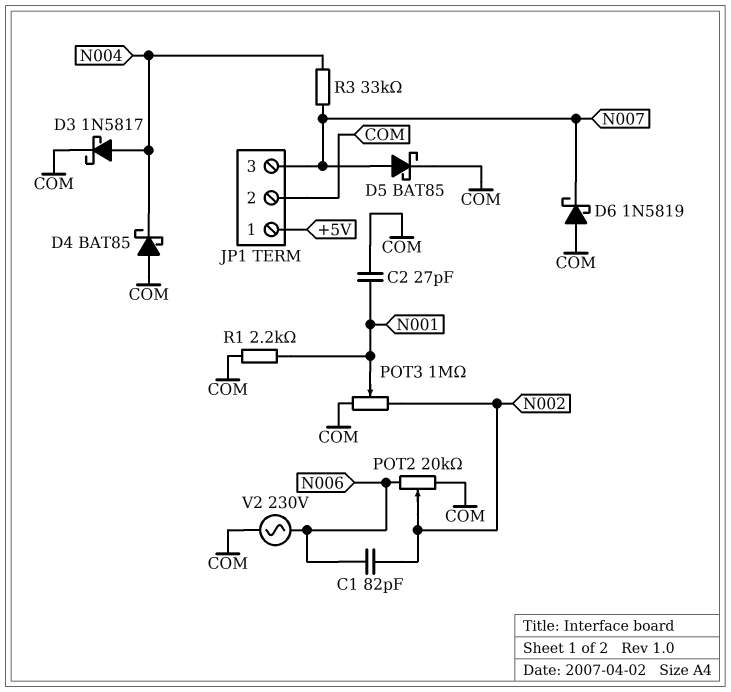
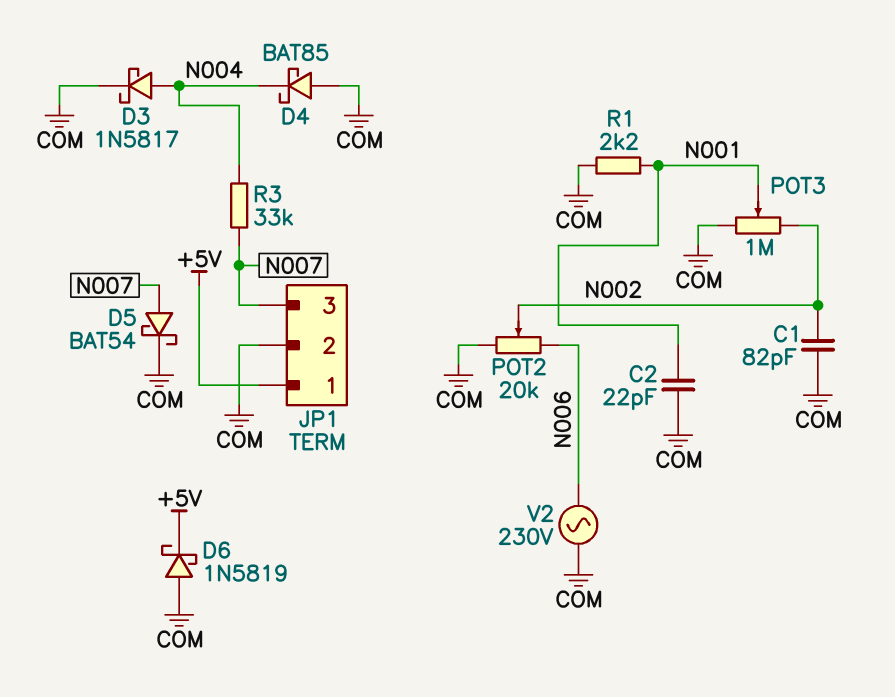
C1: 82pF (N002, N006) -> 82pF (COM, N002)
C2: 27pF (COM, N001) -> 22pF (COM, N001)
D5: schottky BAT85 (A N007, K COM) -> schottky BAT54 (A N007, K COM)
D6: schottky 1N5819 (A COM, K N007) -> schottky 1N5819 (A COM, K +5V)

